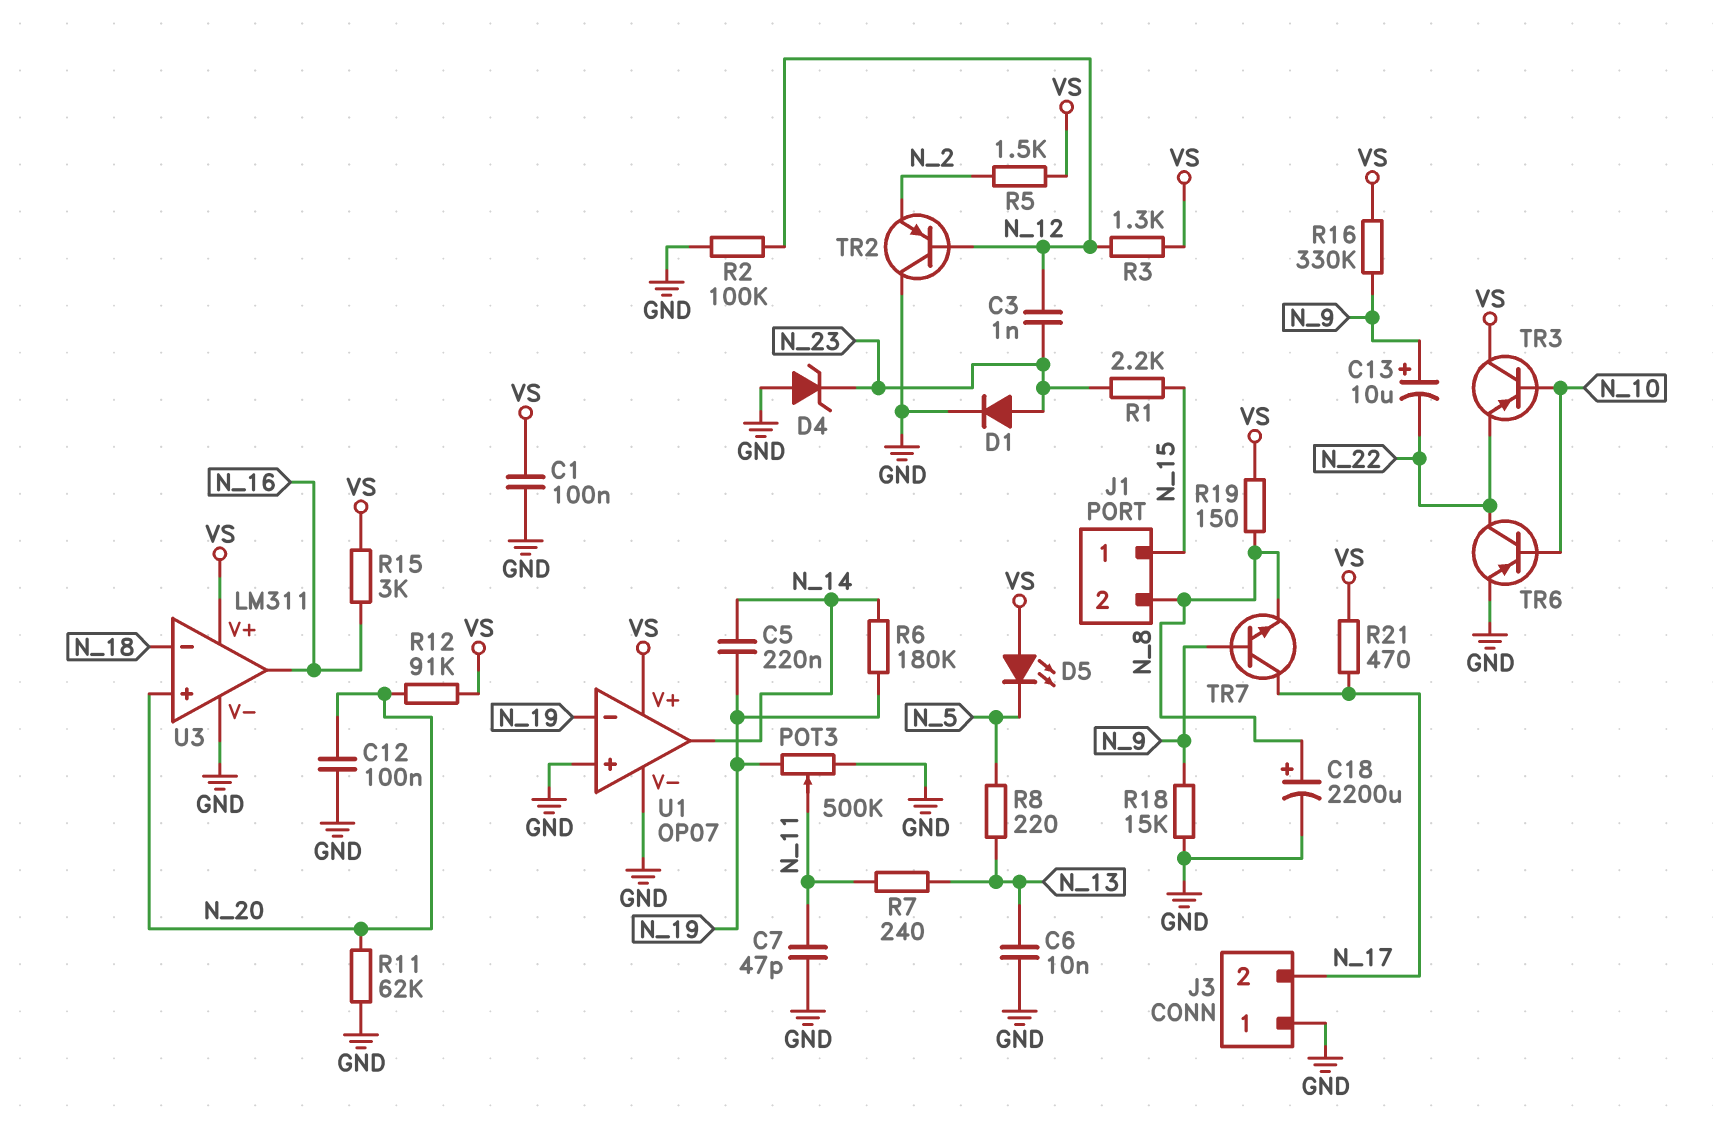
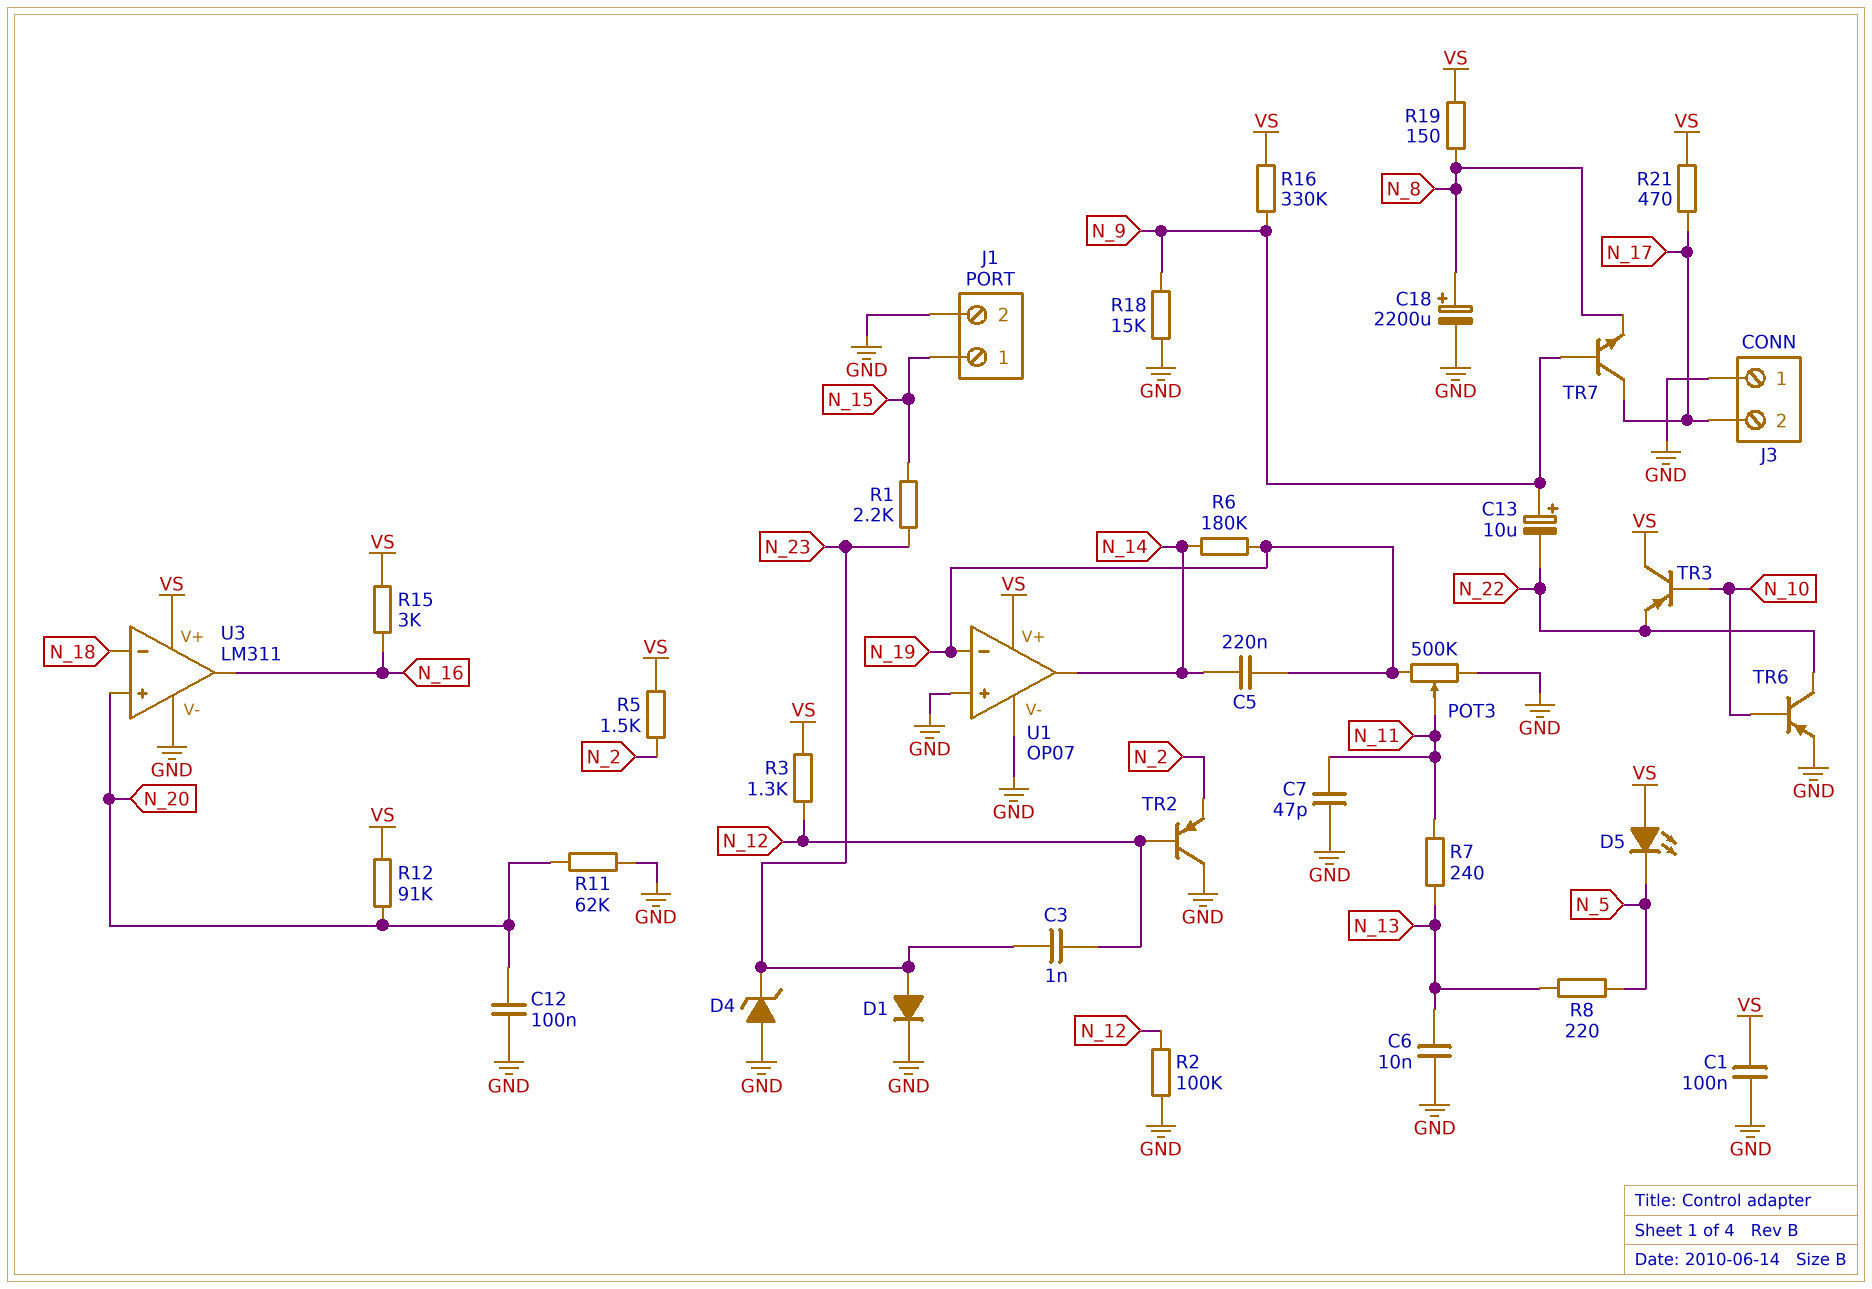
J1 pin 2: N_8 -> GND

